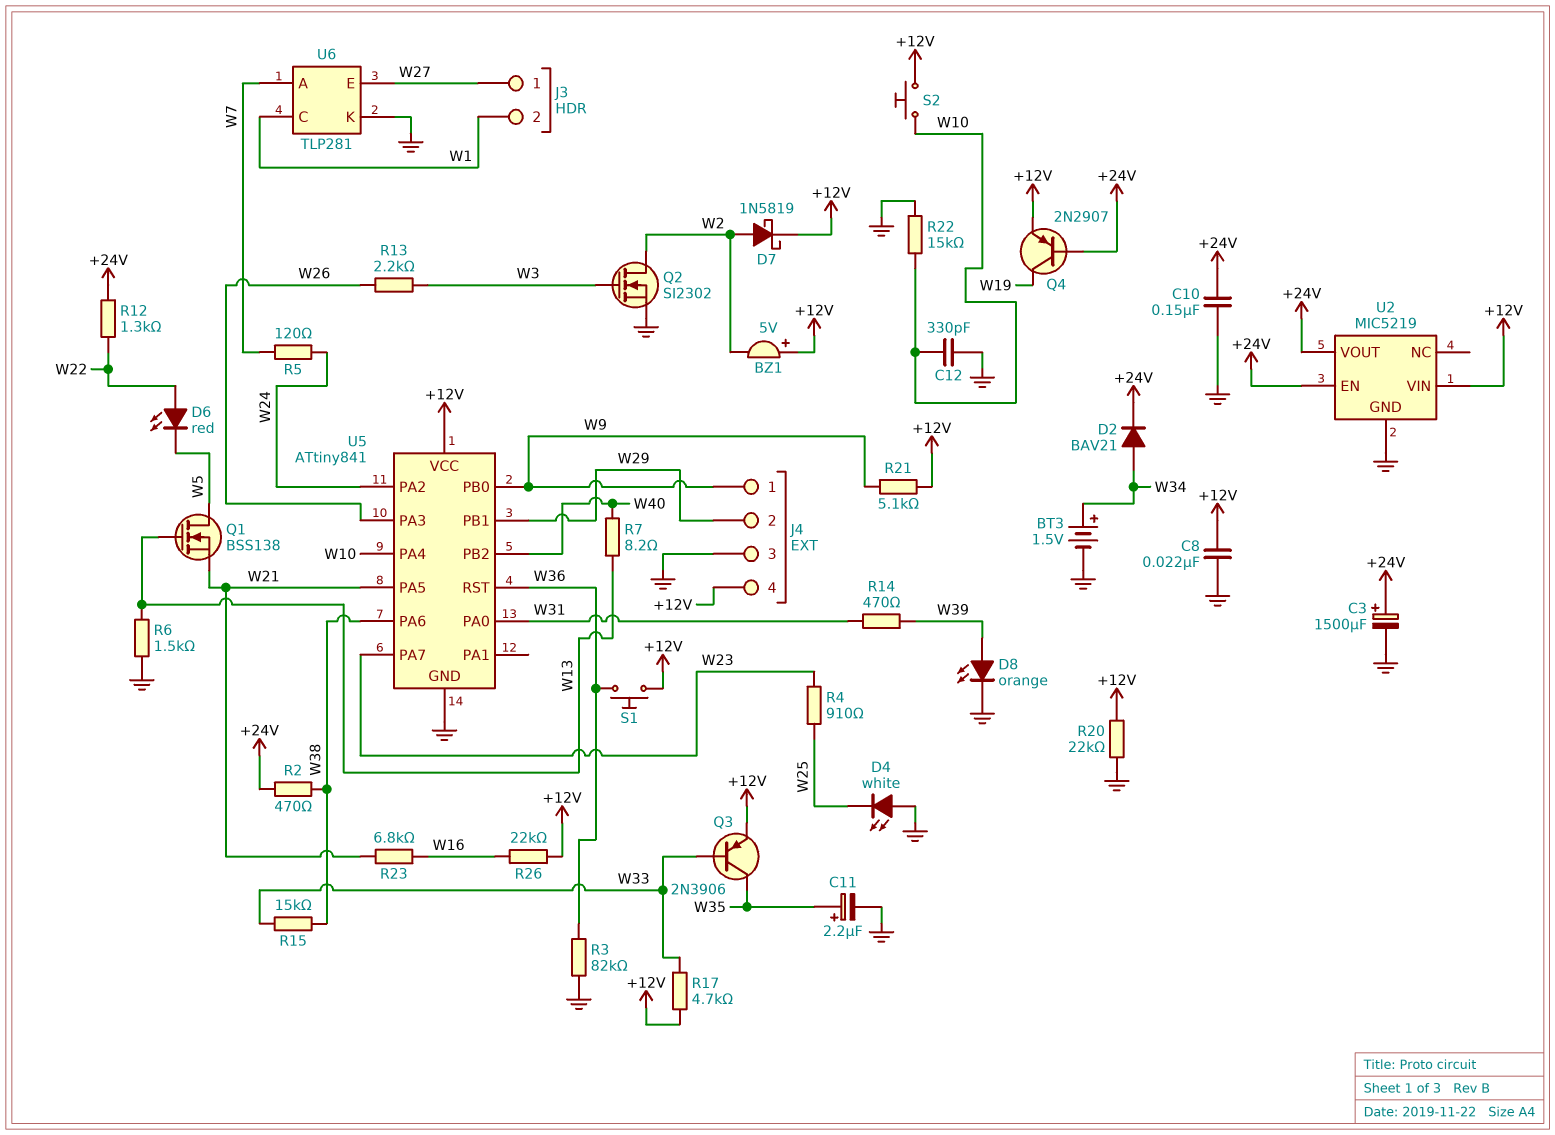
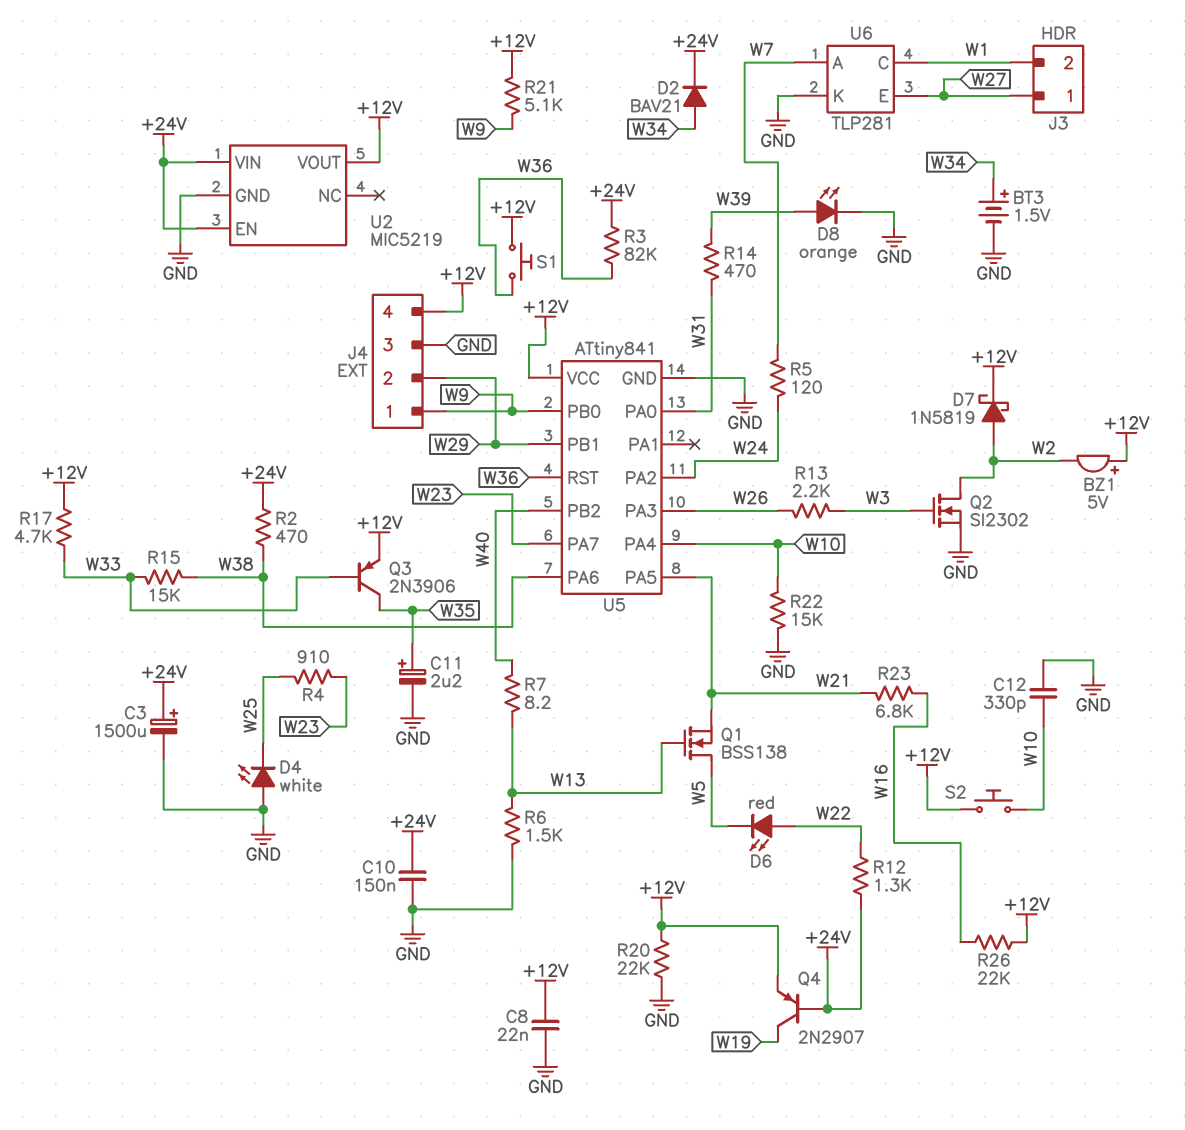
R3: 82k (GND, W36) -> 82k (+24V, W36)
U2 pin VIN: +12V -> +24V
U2 pin VOUT: +24V -> +12V

